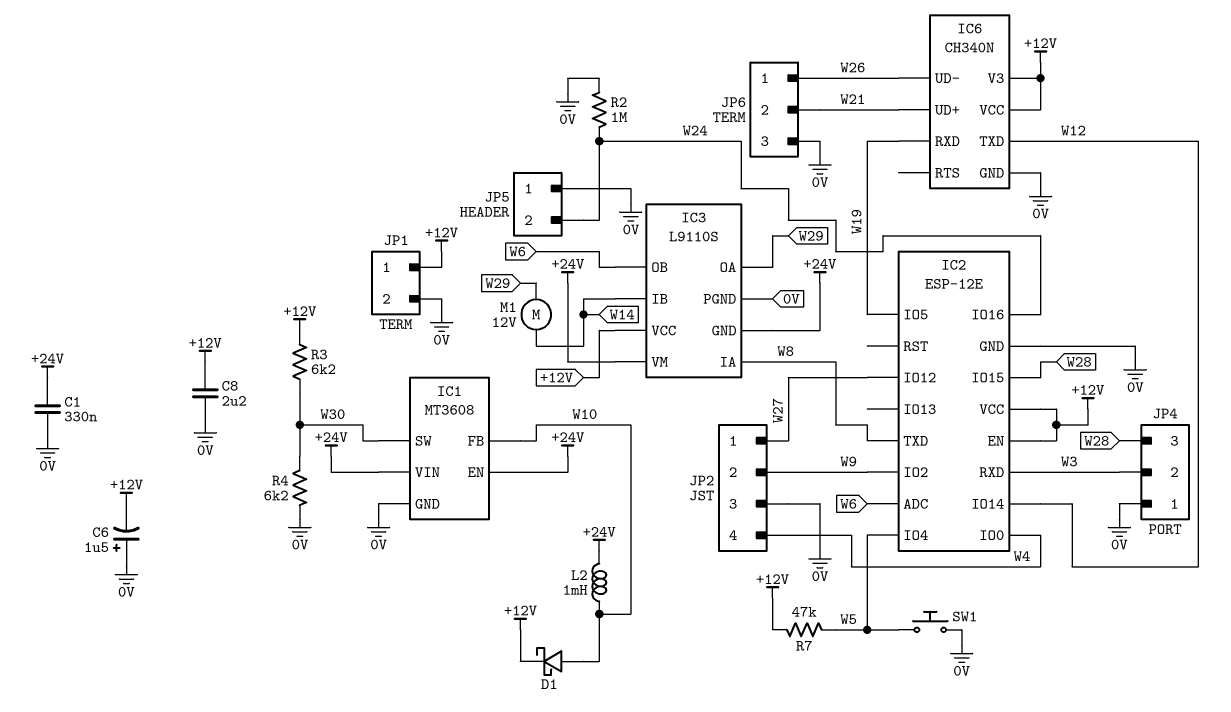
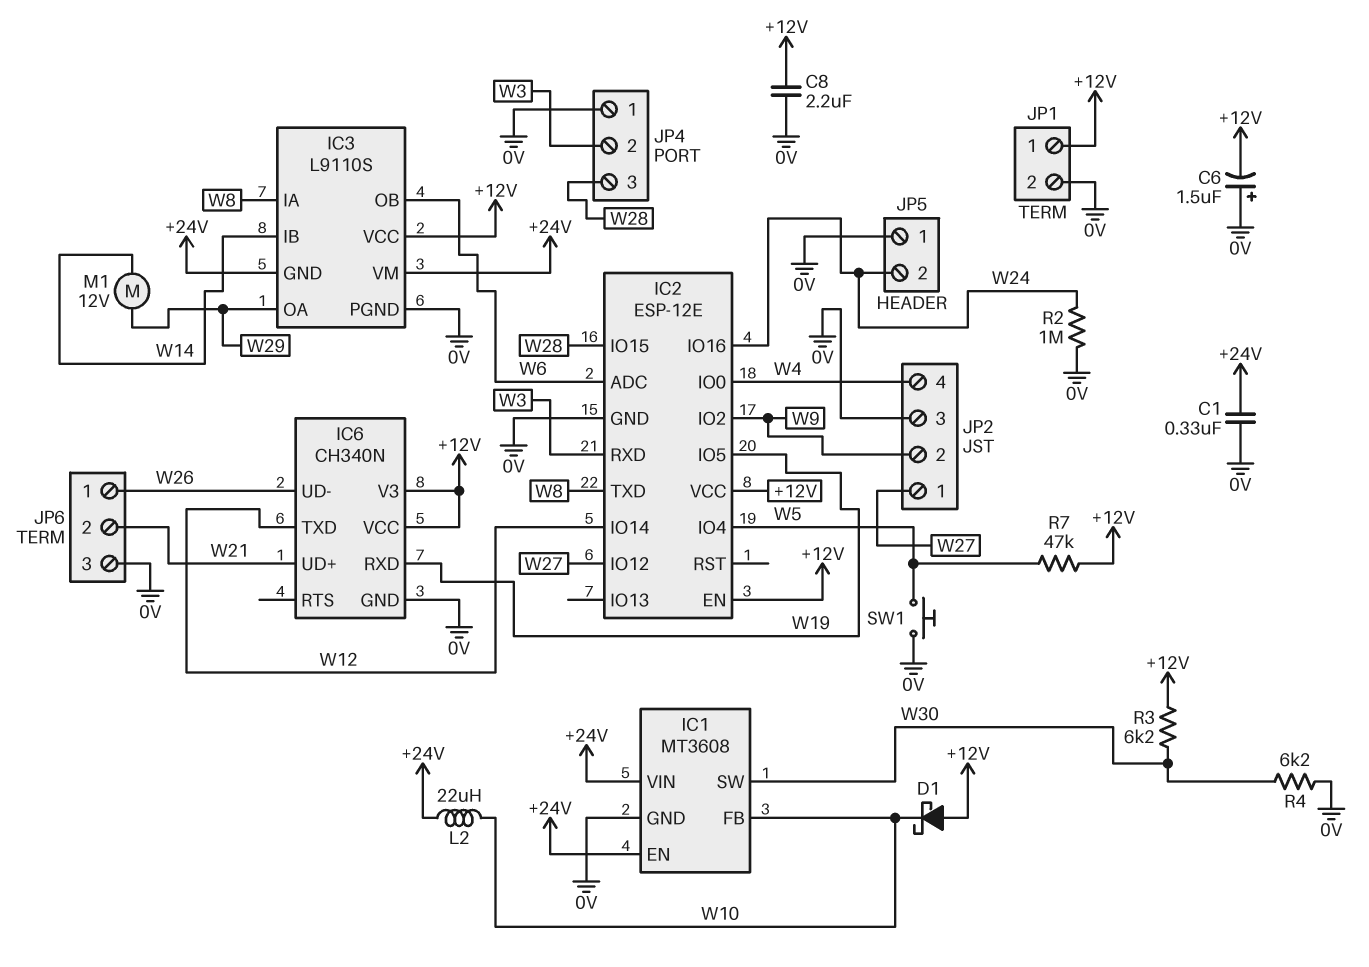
D1: schottky (A W10, K +12V) -> schottky (A +12V, K W10)
L2: 1mH (+24V, W10) -> 22uH (+24V, W10)

